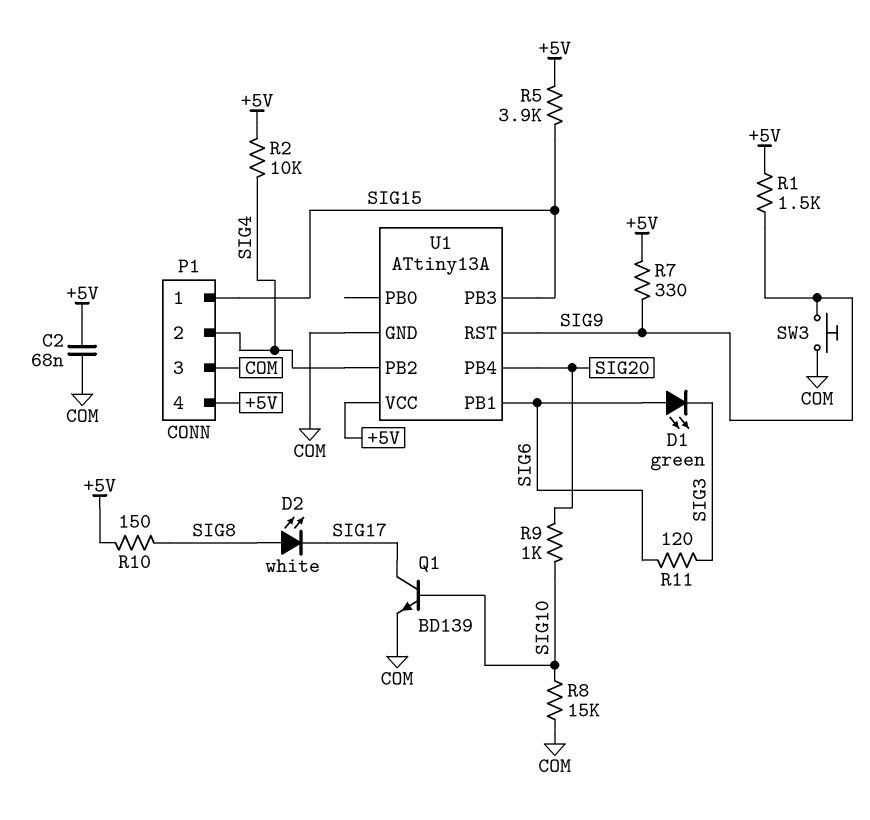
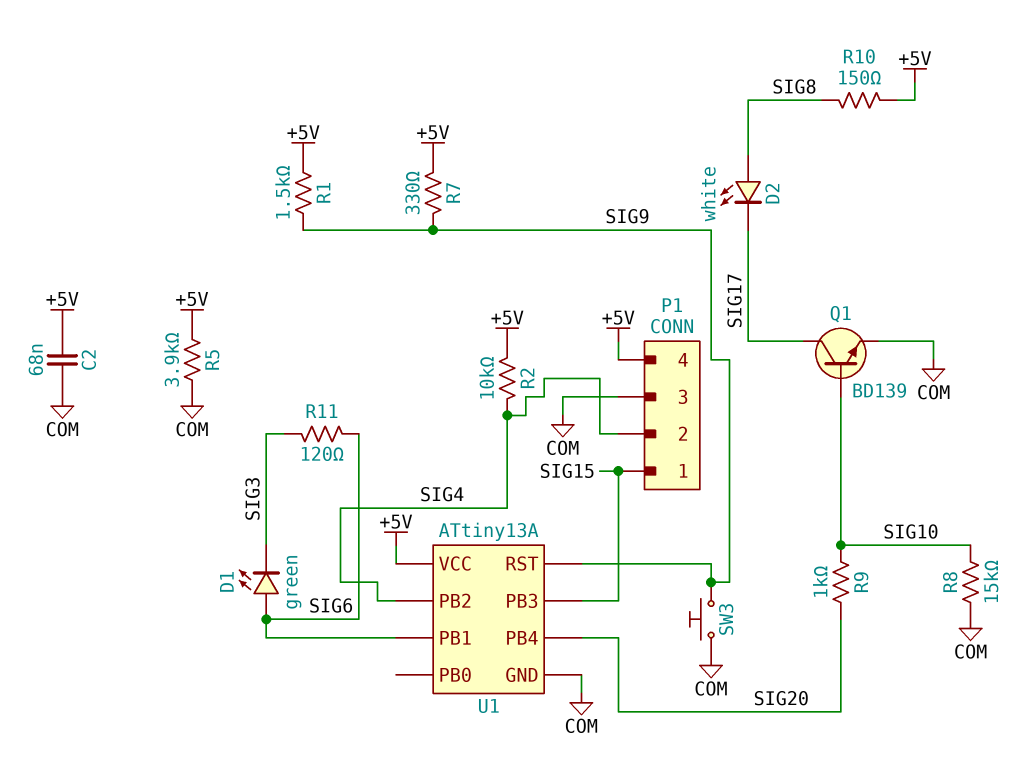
R5: 3.9k (+5V, SIG15) -> 3.9k (+5V, COM)

